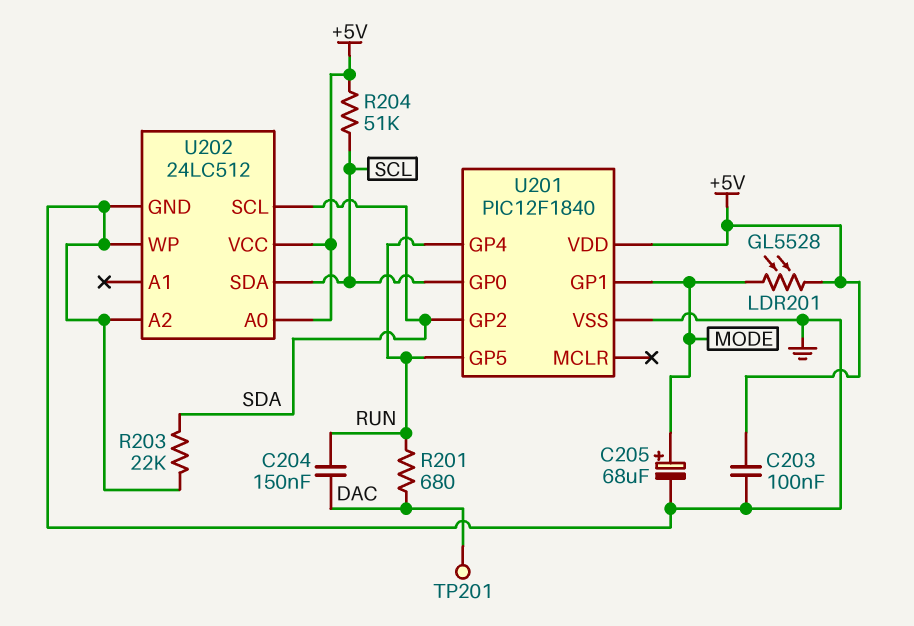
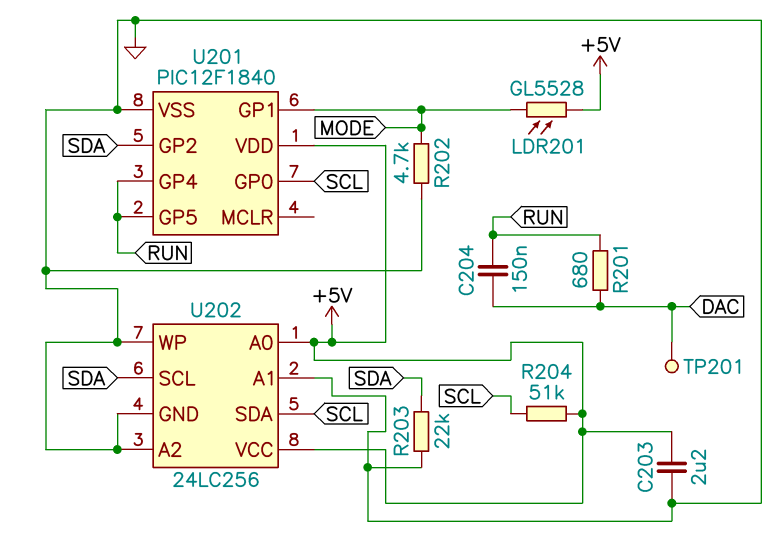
C203: 100nF (+5V, GND) -> 2.2uF (+5V, GND)
C205: 68uF (plus MODE, minus GND) -> none
R202: none -> 4.7k (GND, MODE)
U202: 24LC512 -> 24LC256
U202 pin A1: none -> GND

